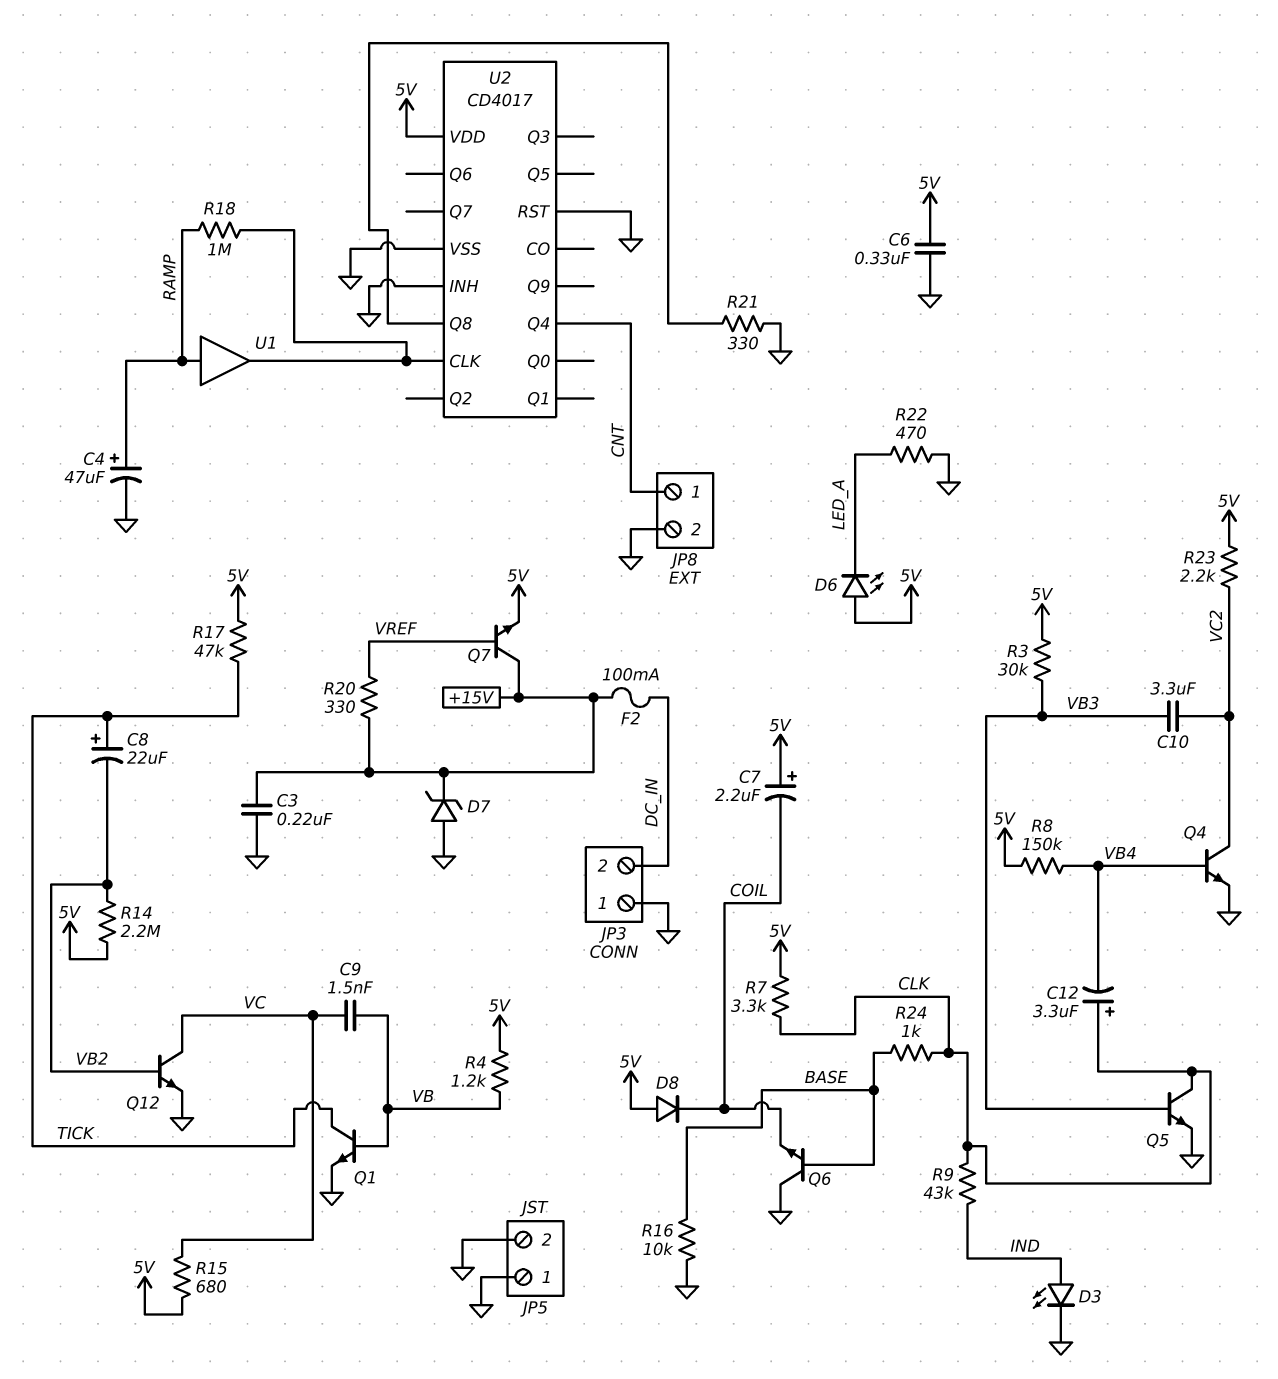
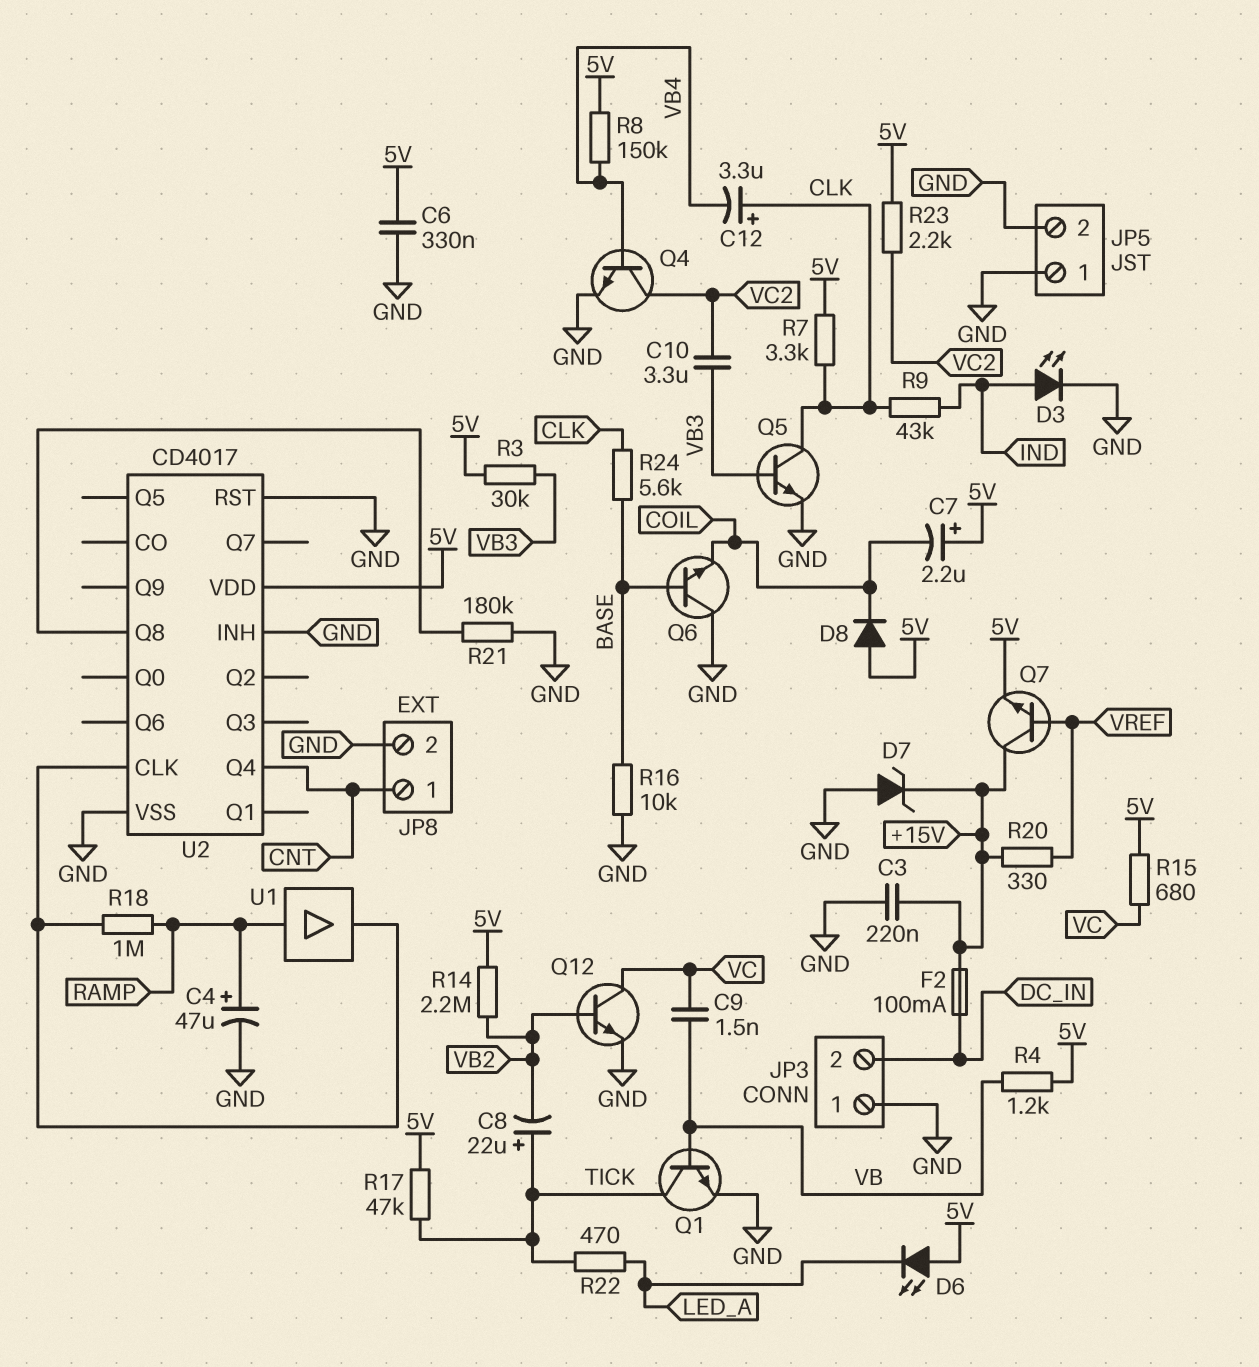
R21: 330 (GND, U2/Q8) -> 180k (GND, U2/Q8)
R22: 470 (GND, LED_A) -> 470 (LED_A, TICK)
R24: 1k (BASE, CLK) -> 5.6k (BASE, CLK)

